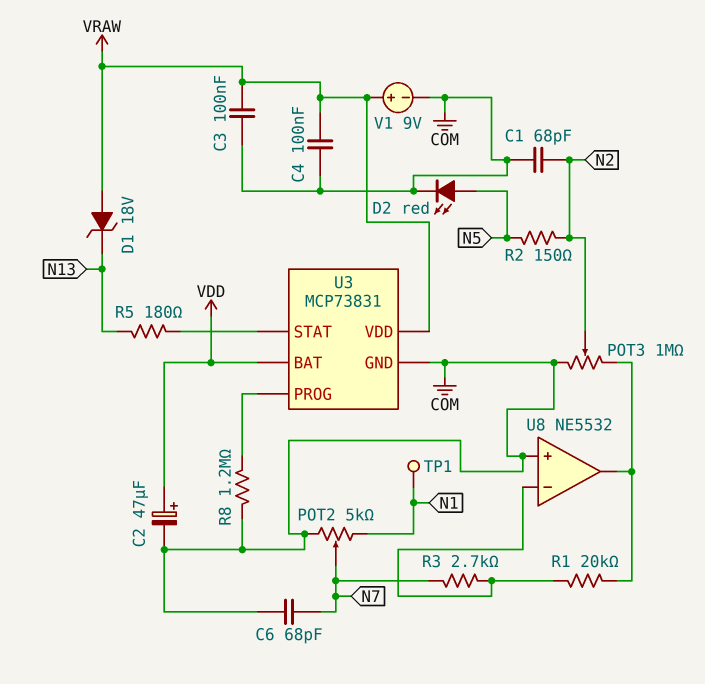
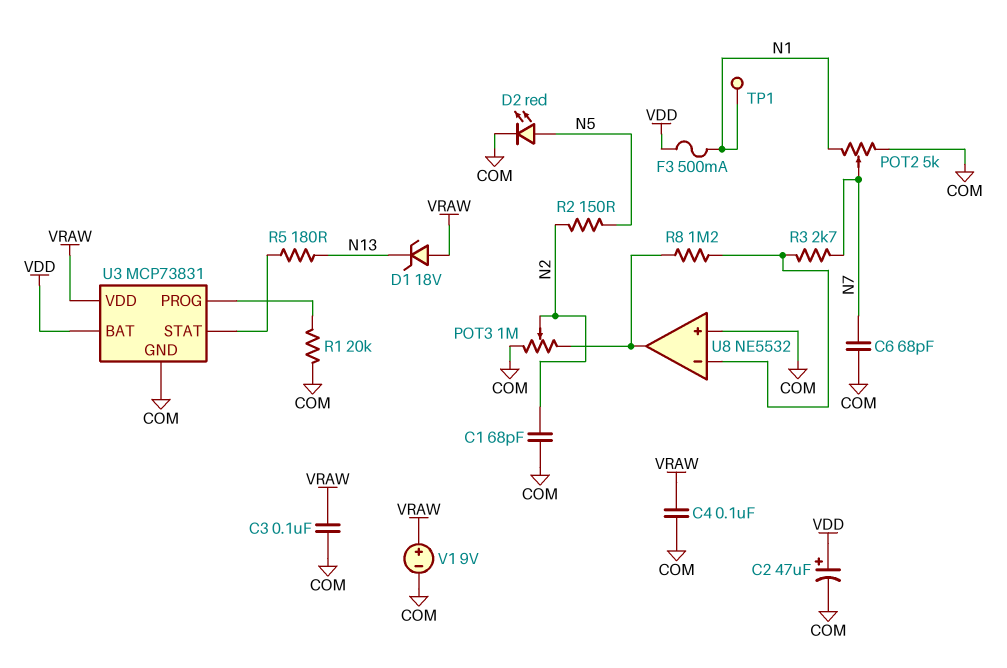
F3: none -> 500mA (N1, VDD)
R1: 20k (U8/in-, U8/out) -> 20k (COM, U3/PROG)
R8: 1.2M (COM, U3/PROG) -> 1.2M (U8/in-, U8/out)

